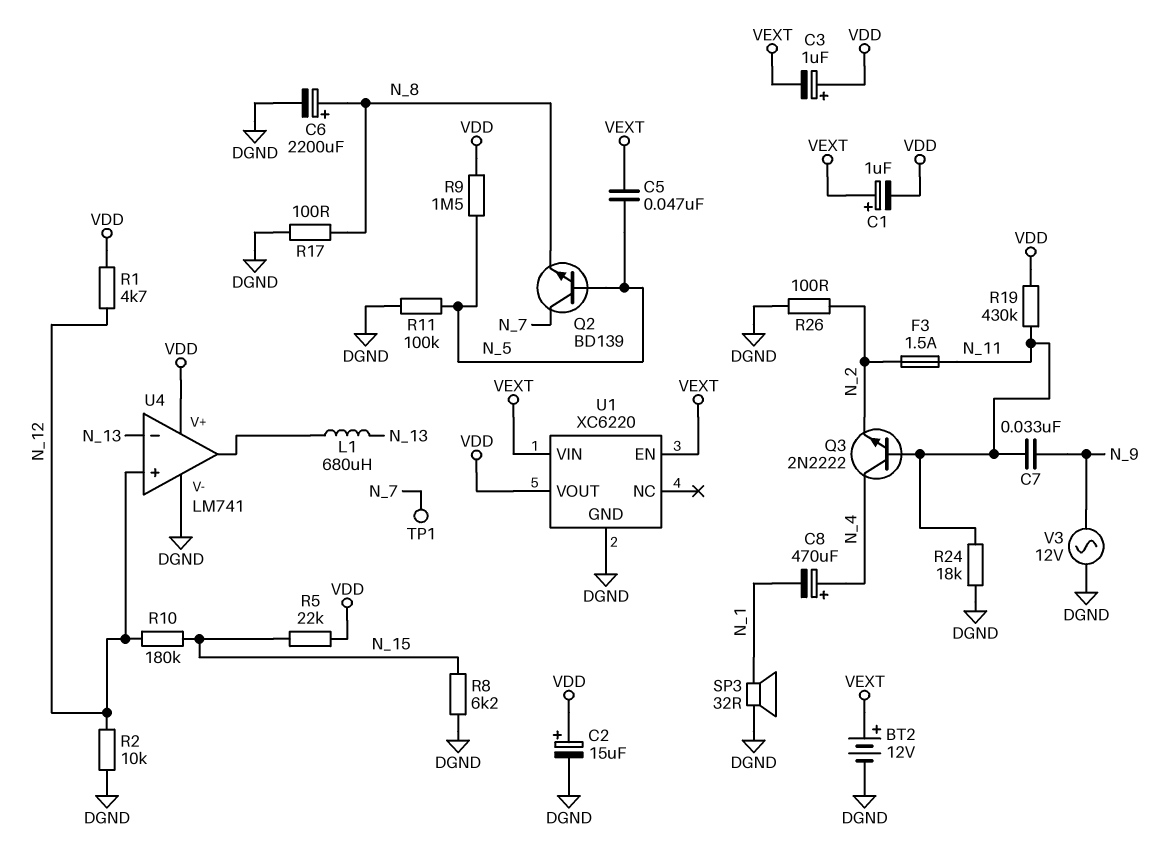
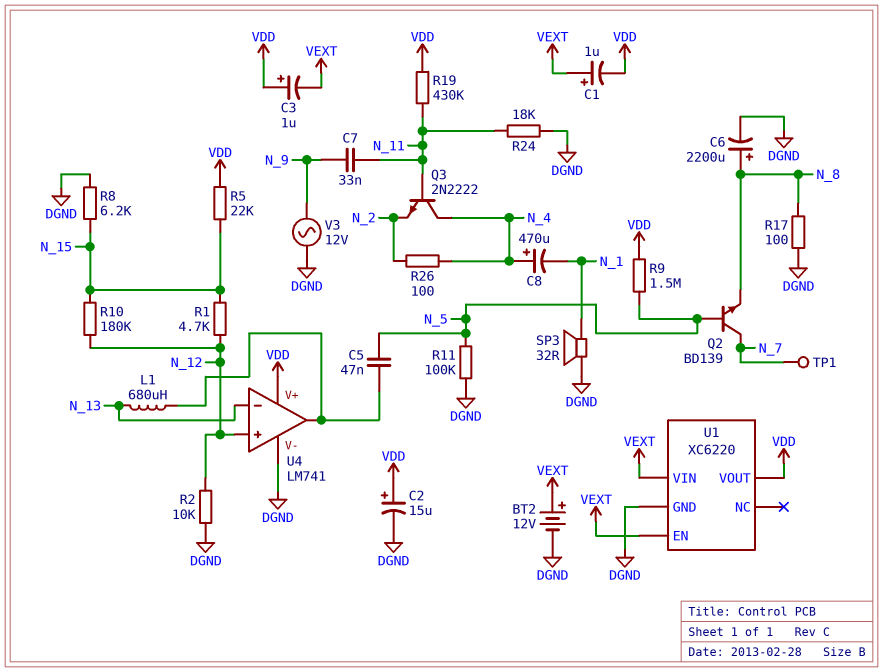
C5: 47nF (N_5, VEXT) -> 47nF (N_5, U4/out)
F3: 1.5A (N_2, N_11) -> none
R1: 4.7k (N_12, VDD) -> 4.7k (N_12, N_15)
R26: 100 (DGND, N_2) -> 100 (N_2, N_4)

